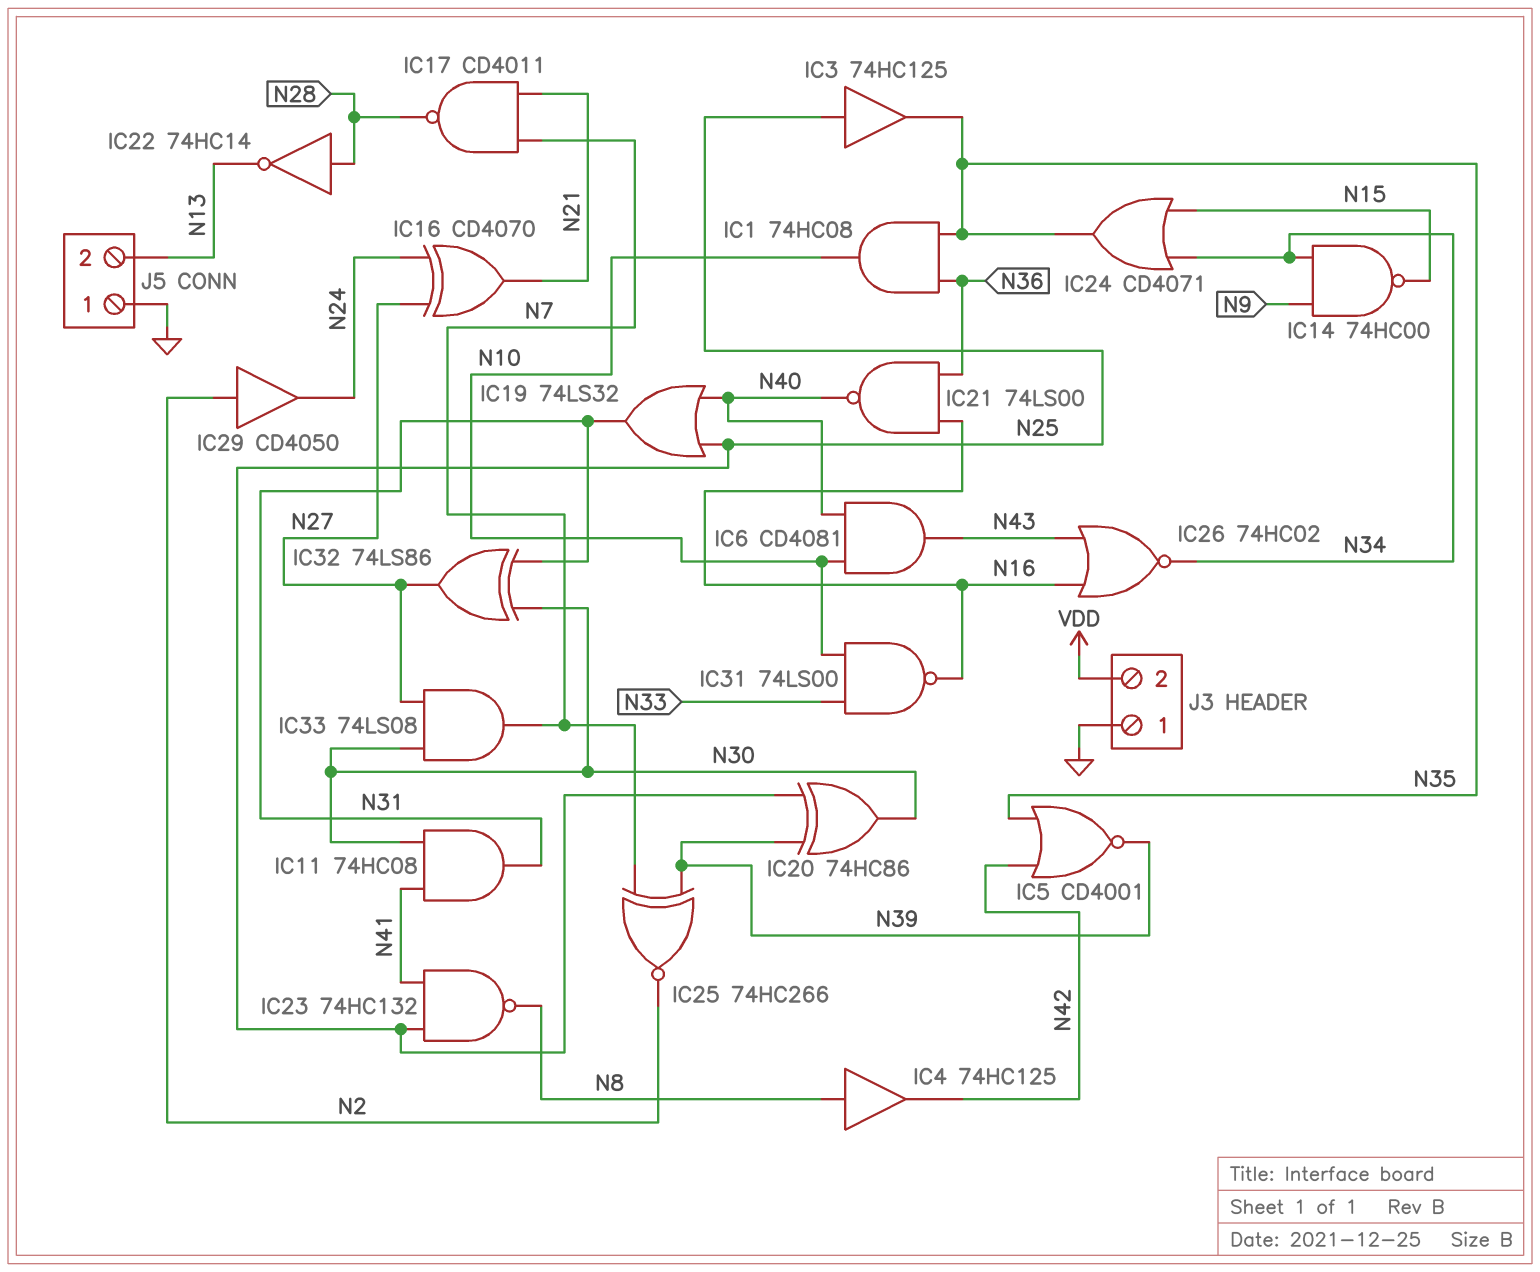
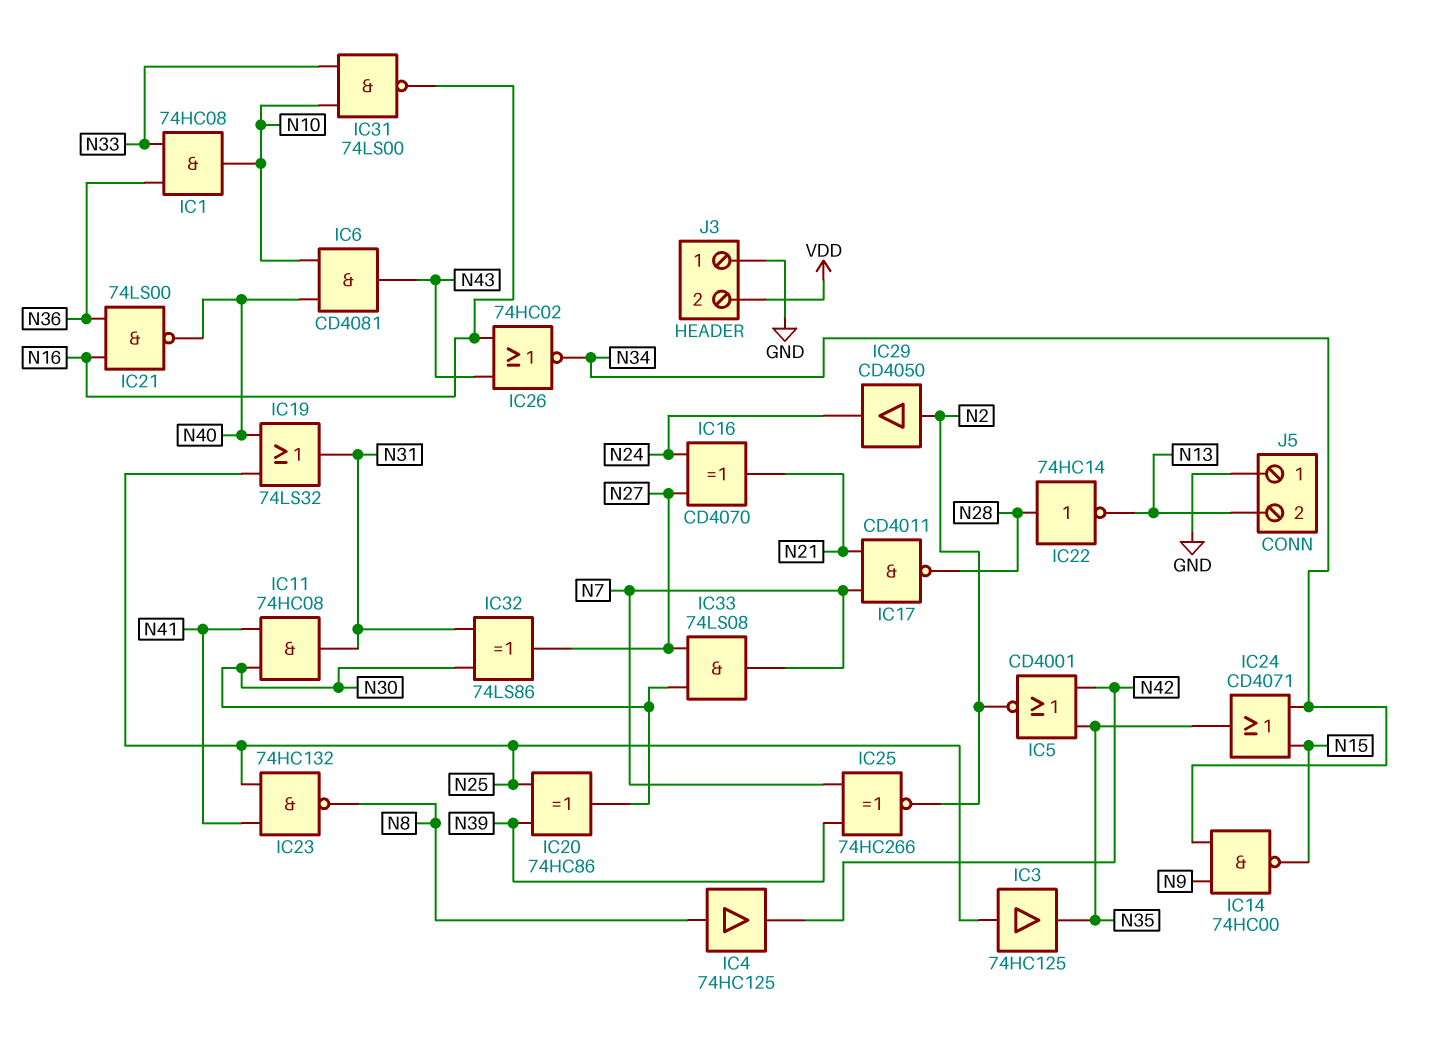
IC1: AND 74HC08 (in N35, in N36, out N10) -> AND 74HC08 (in N33, in N36, out N10)
IC5: NOR CD4001 (in N35, in N42, out N39) -> NOR CD4001 (in N35, in N42, out N2)

